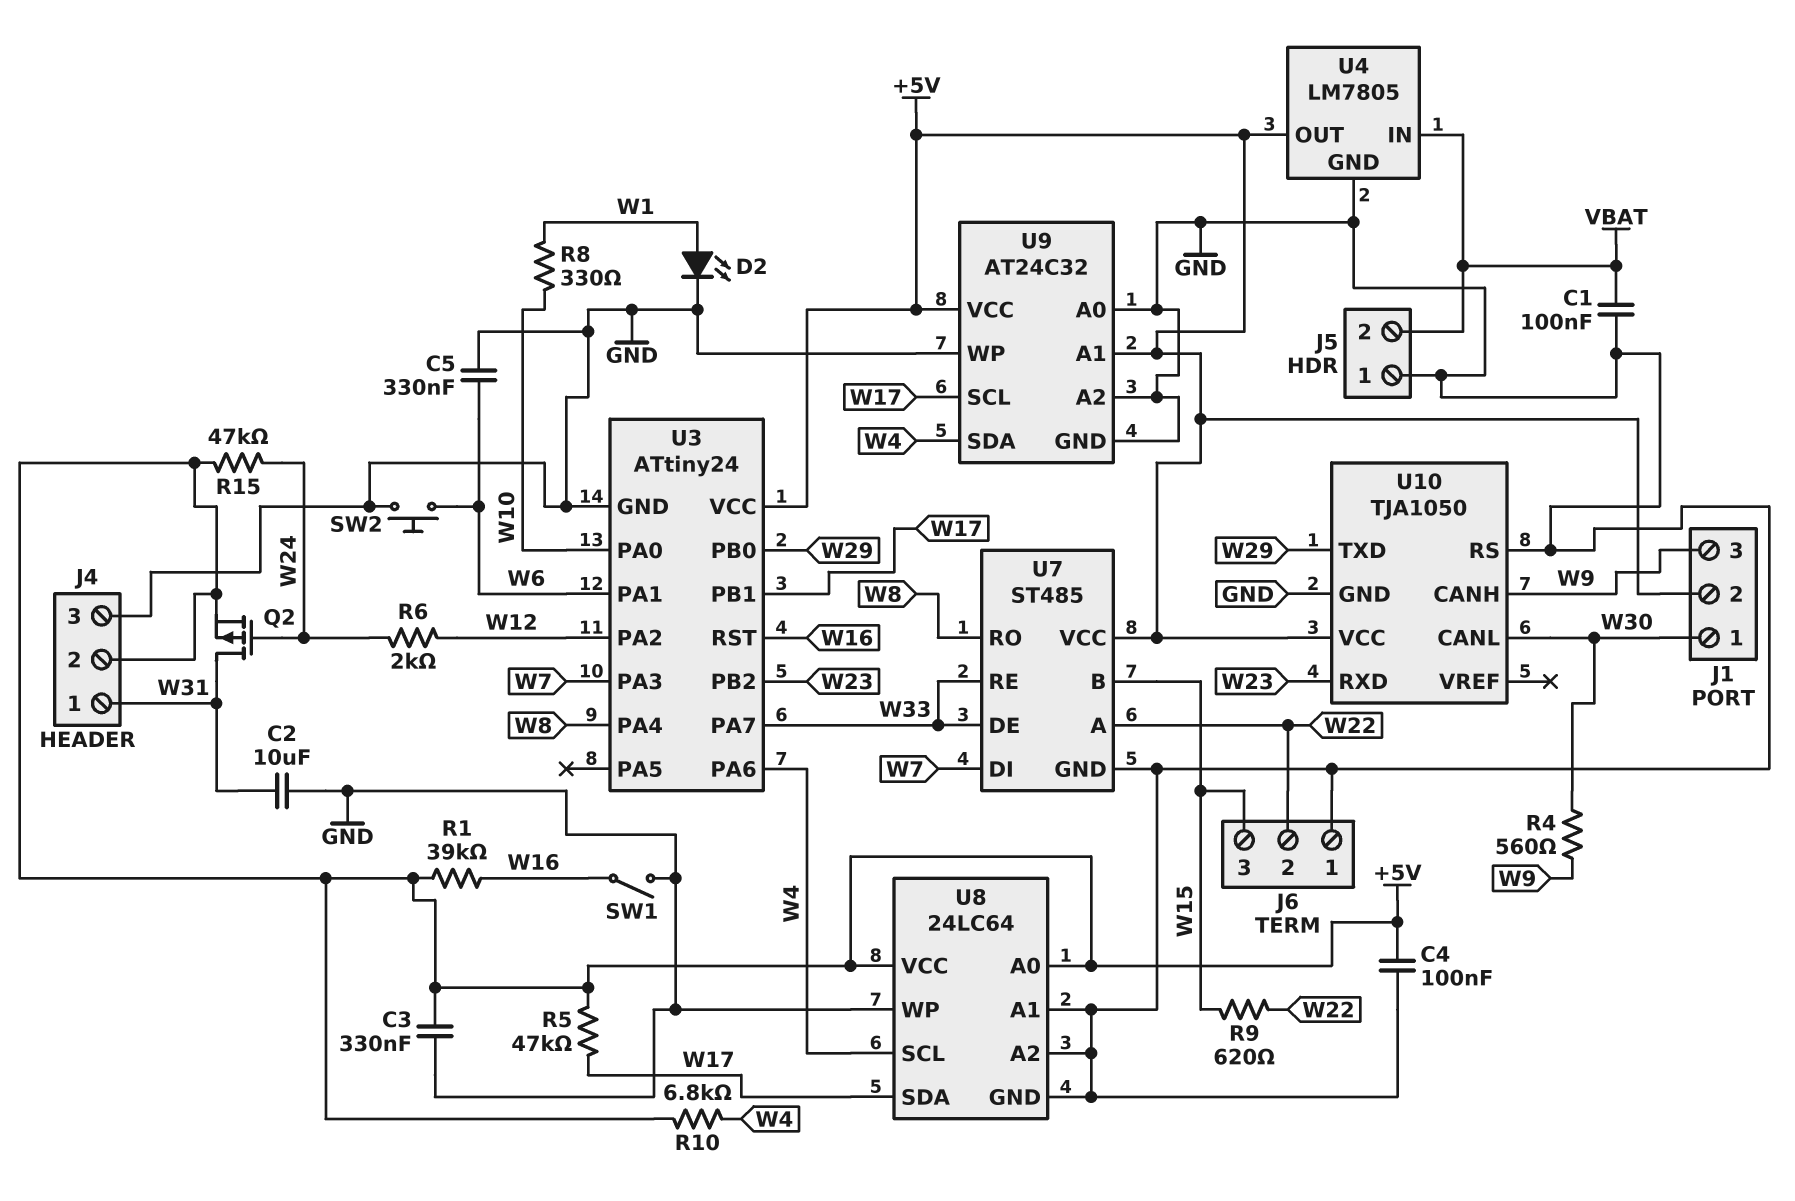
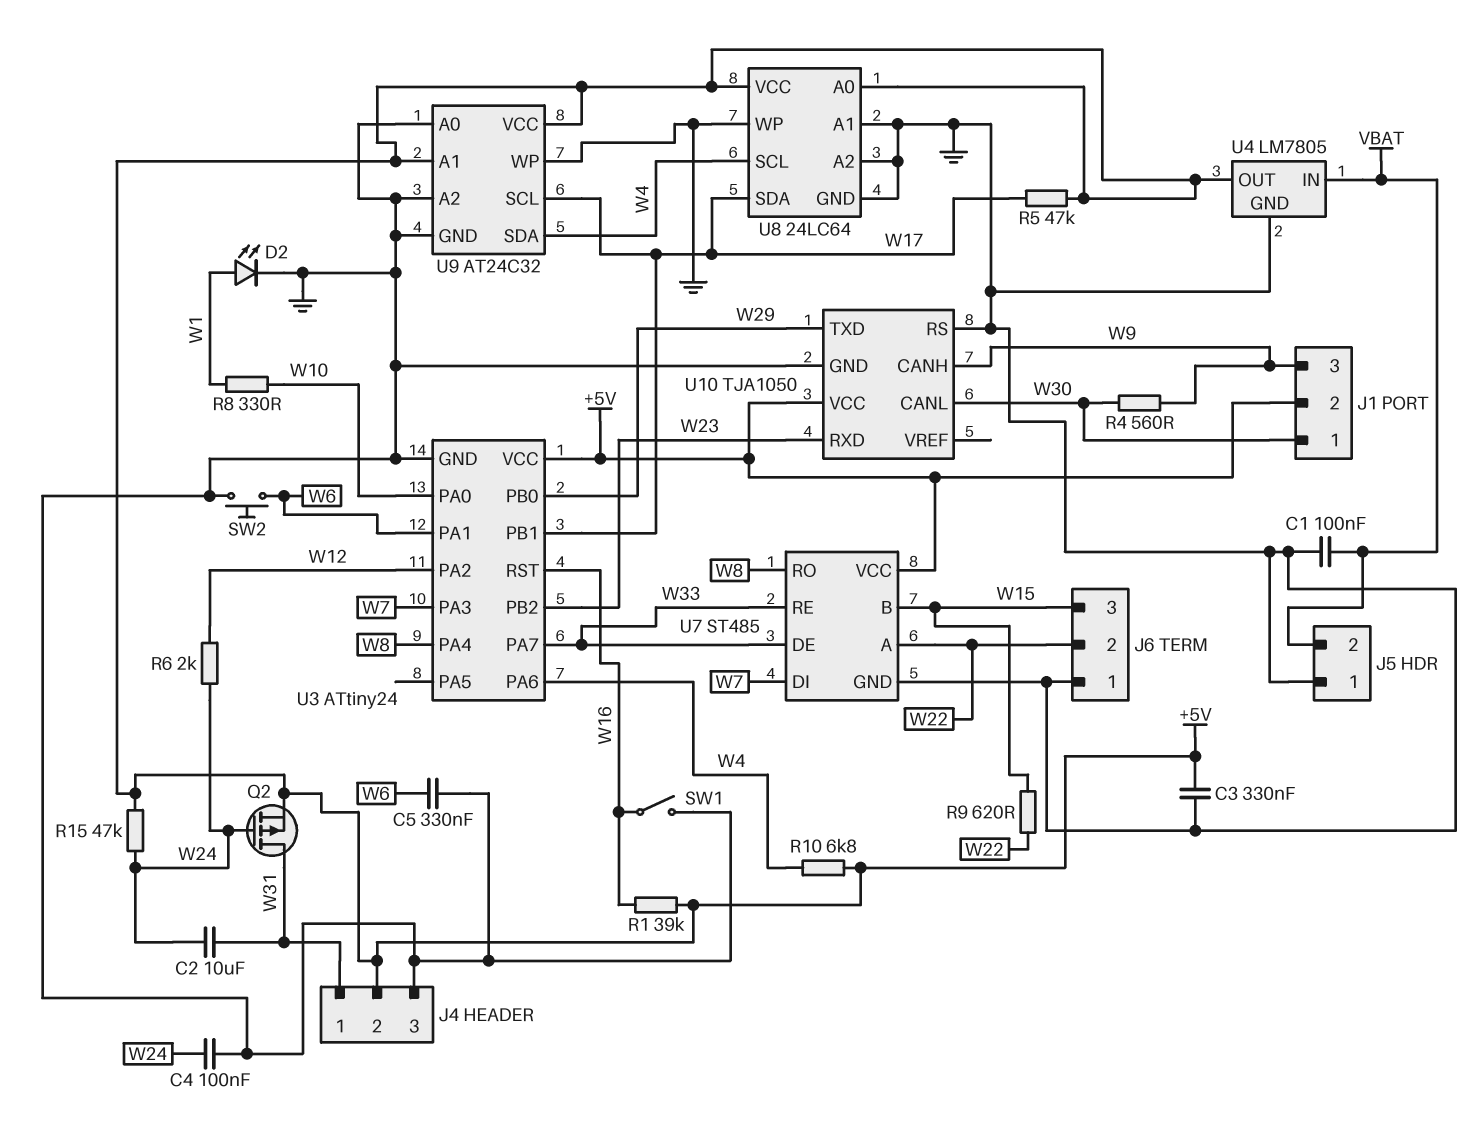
C2: 10uF (GND, W31) -> 10uF (W24, W31)
C4: 100nF (+5V, GND) -> 100nF (GND, W24)

